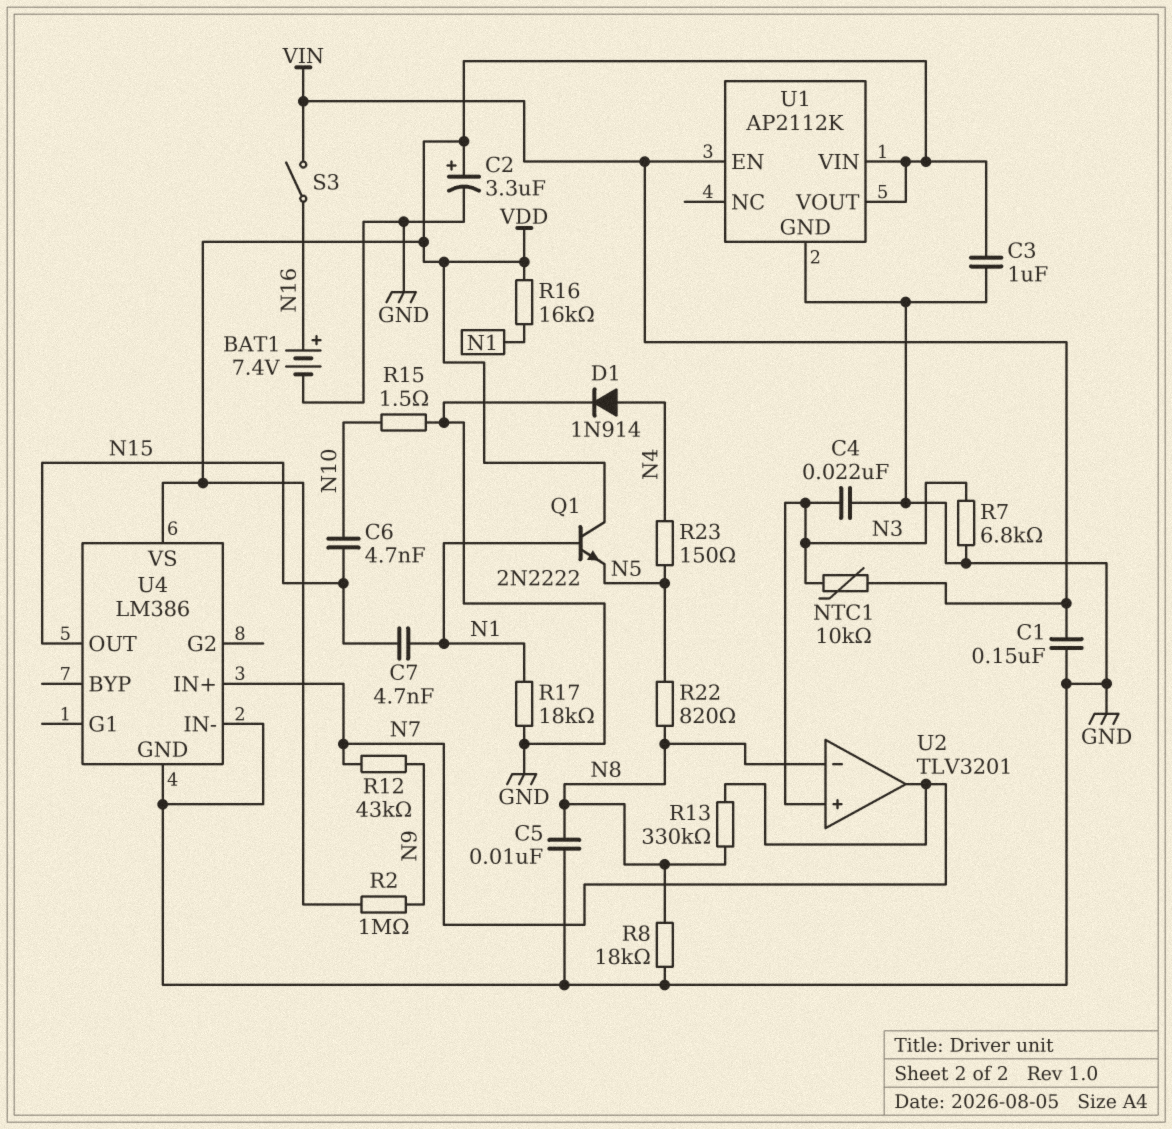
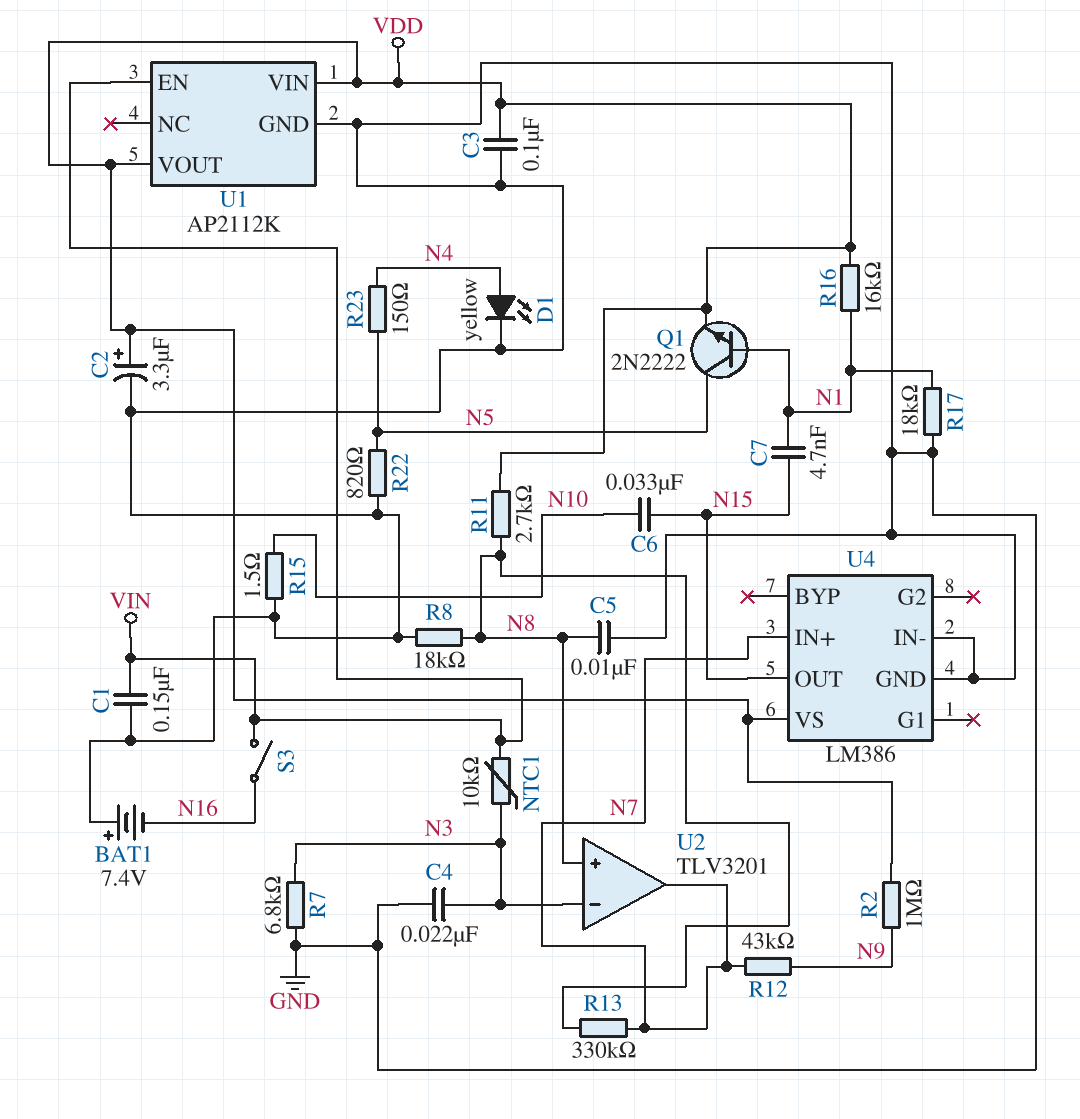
BAT1: 7.4V (plus N16, minus GND) -> 7.4V (plus GND, minus N16)
C3: 1uF (GND, VDD) -> 100nF (GND, VDD)
C6: 4.7nF (N10, N15) -> 33nF (N10, N15)
D1: diode 1N914 (A N4, K GND) -> LED yellow (A N4, K GND)
Q1: NPN 2N2222 (B N1, C VDD, E N5) -> NPN 2N2222 (B N1, C N5, E VDD)
R11: none -> 2.7k (N8, VDD)
R22: 820 (N5, N8) -> 820 (GND, N5)
U2 pin in+: N3 -> N8
U2 pin in-: N8 -> N3

